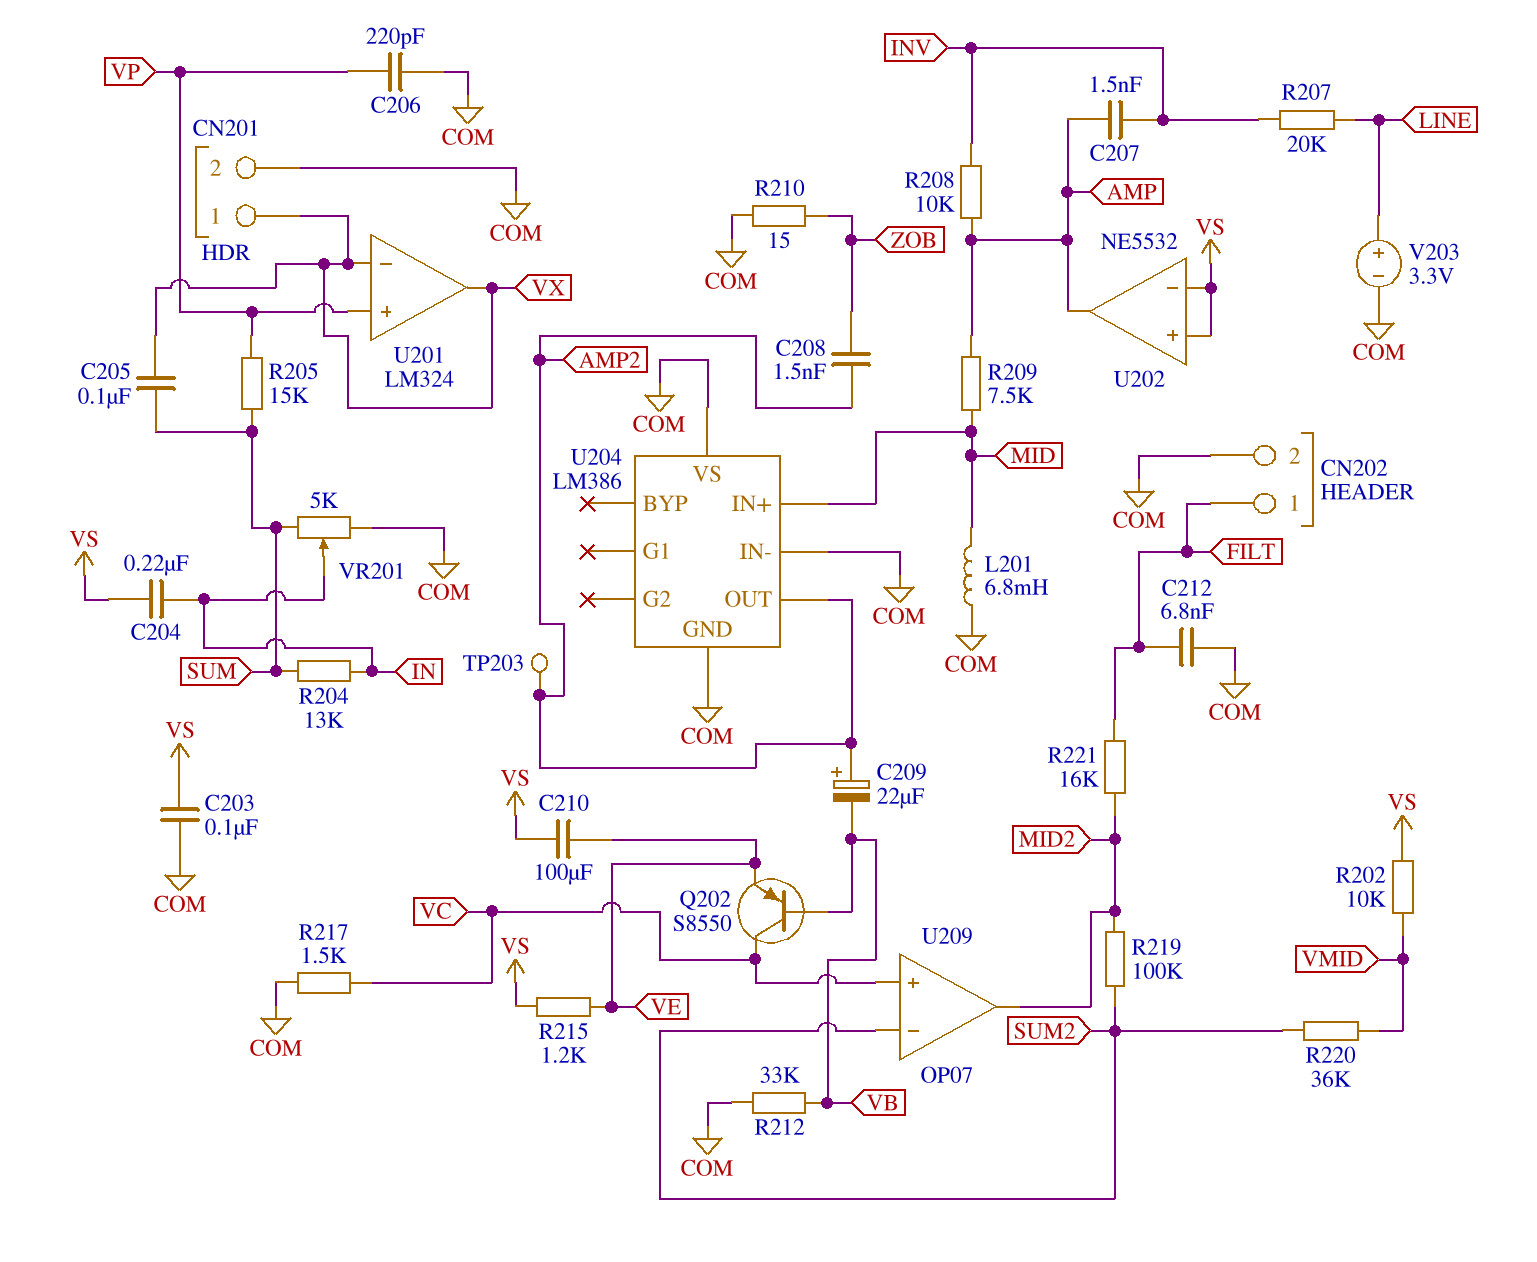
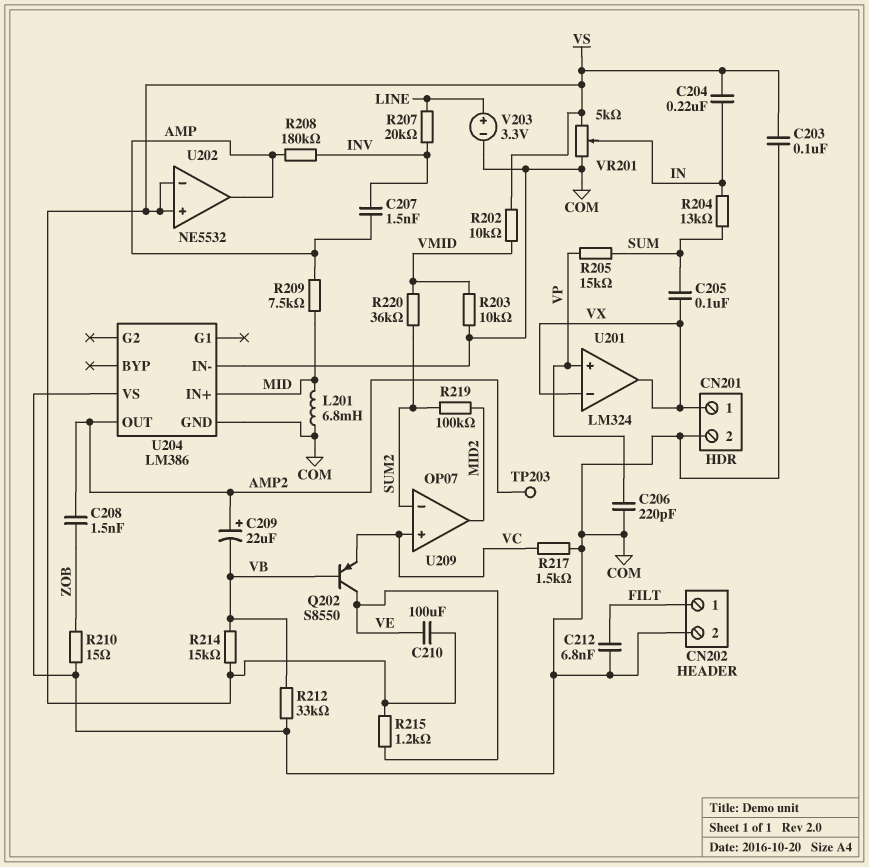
Q202: PNP S8550 (B VB, C VC, E VE) -> PNP S8550 (B VB, C VE, E VC)
R203: none -> 10k (COM, VMID)
R208: 10k (AMP, INV) -> 180k (AMP, INV)
R214: none -> 15k (VB, VS)
R221: 16k (FILT, MID2) -> none
VR201: 5k (COM, SUM, wiper IN) -> 5k (COM, VS, wiper IN)

